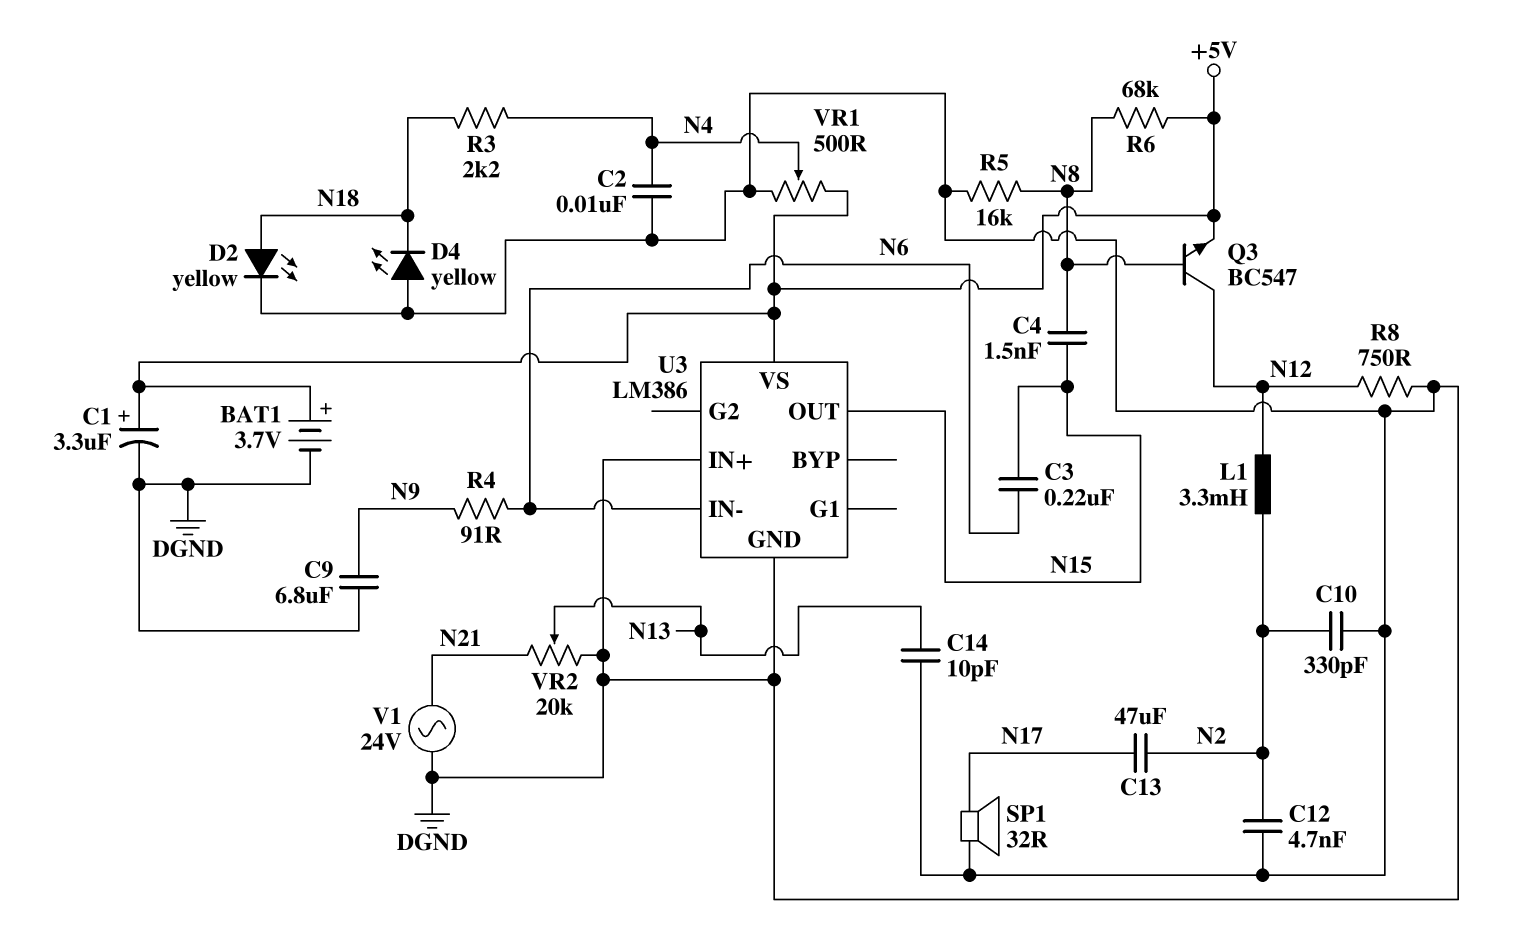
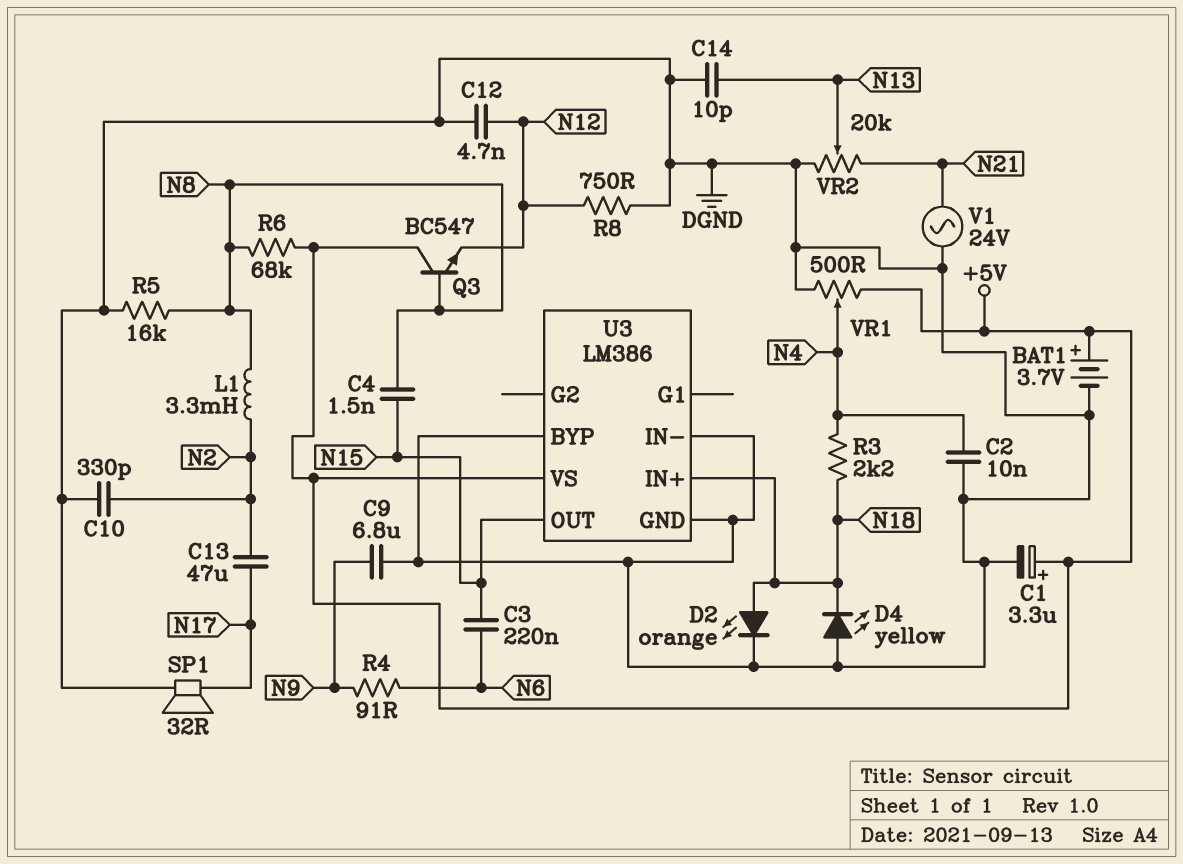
C12: 4.7nF (DGND, N2) -> 4.7nF (DGND, N12)
D2: LED yellow (A N18, K DGND) -> LED orange (A N18, K DGND)
L1: 3.3mH (N2, N12) -> 3.3mH (N2, N8)
Q3: NPN BC547 (B N8, C N12, E +5V) -> NPN BC547 (B N8, C +5V, E N12)
U3 pin BYP: none -> DGND
U3 pin IN+: DGND -> N18
U3 pin IN-: N6 -> DGND

